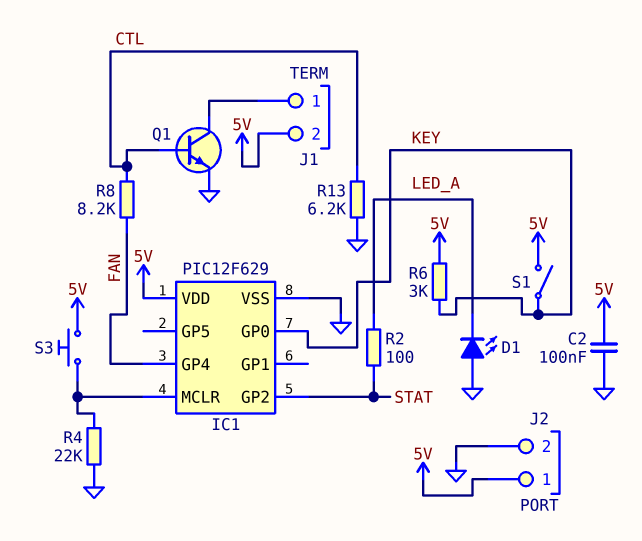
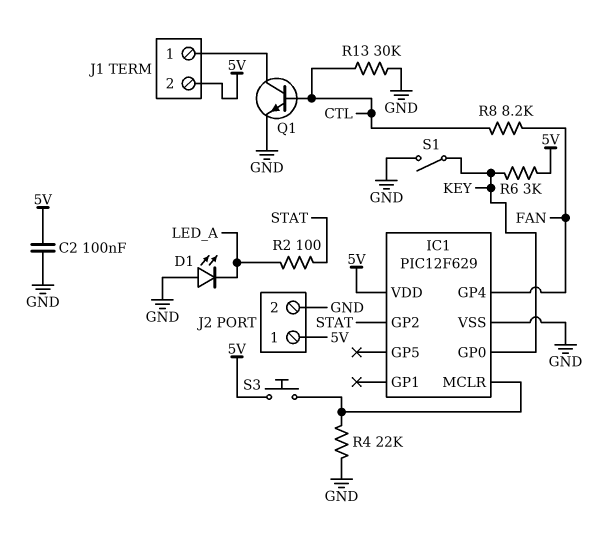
R13: 6.2k (CTL, GND) -> 30k (CTL, GND)
S1: switch (5V, KEY) -> switch (GND, KEY)

